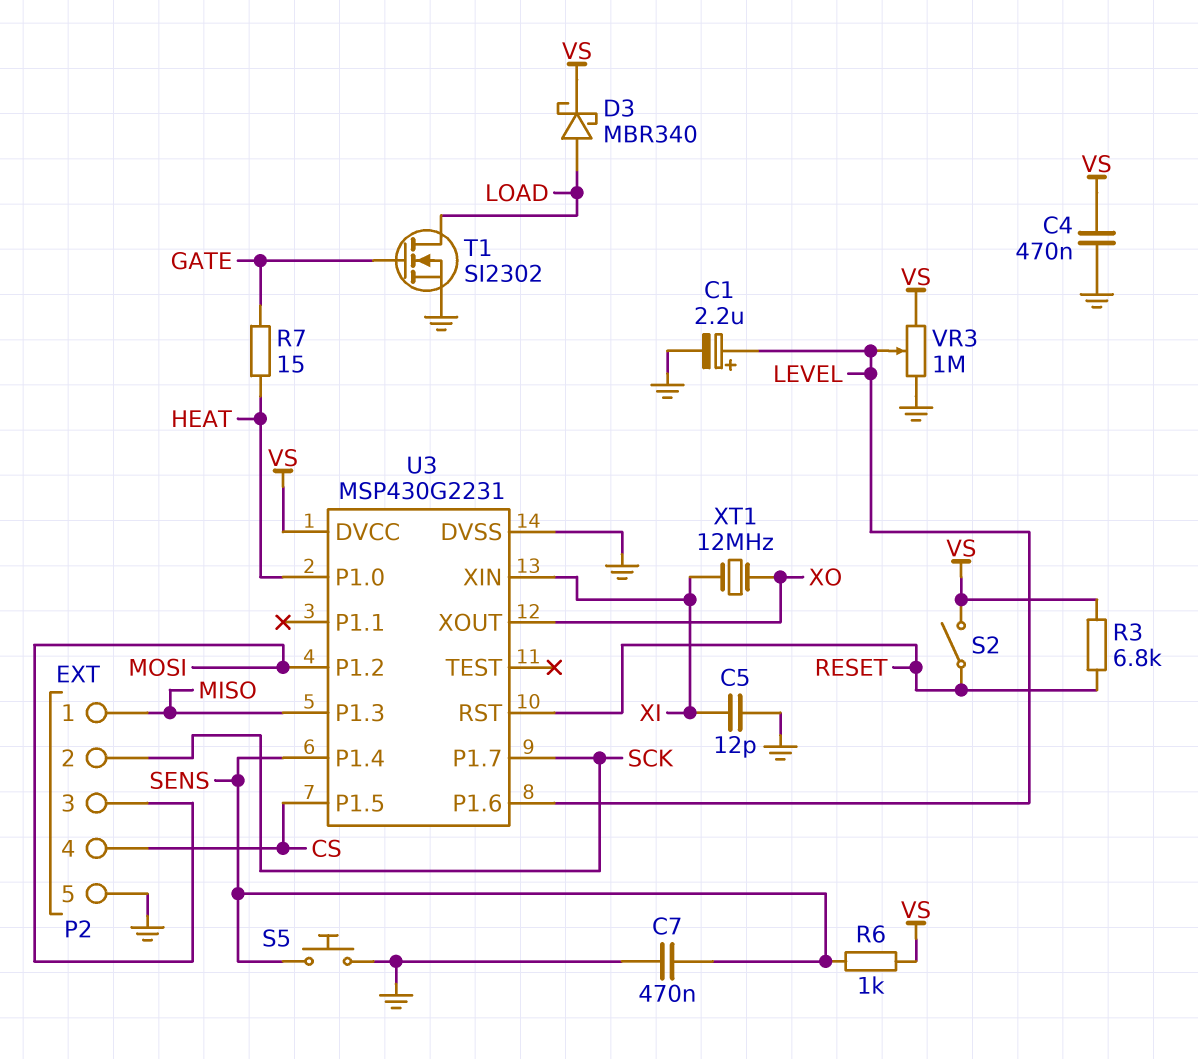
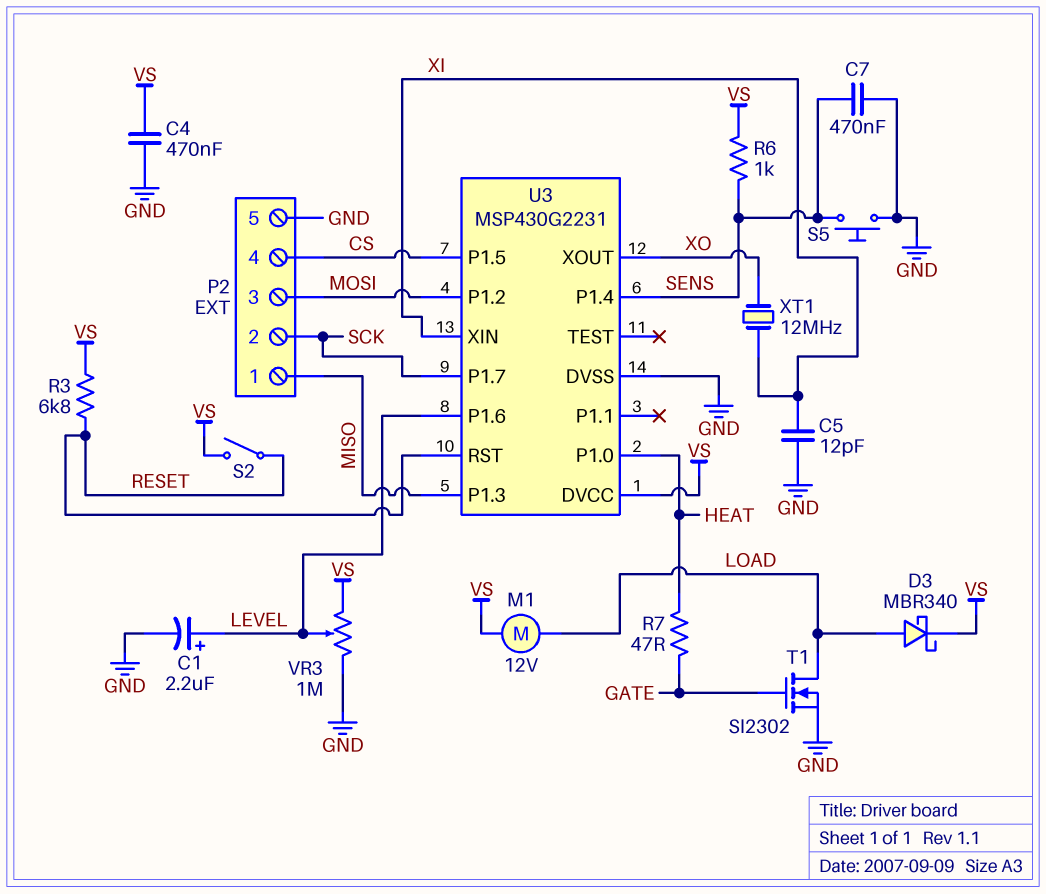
M1: none -> motor 12V (LOAD, VS)
R7: 15 (GATE, HEAT) -> 47 (GATE, HEAT)

